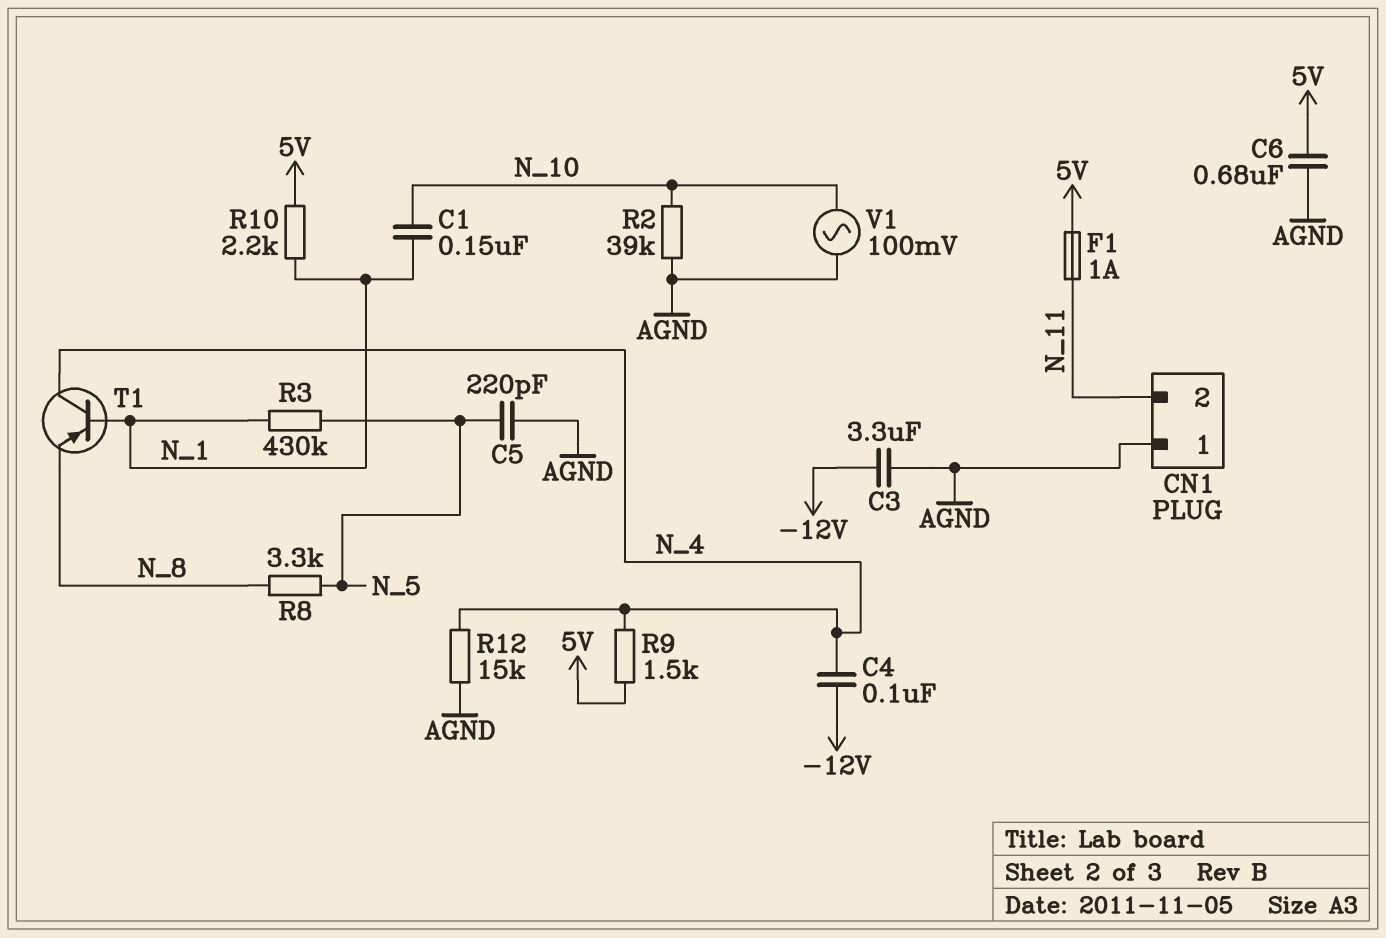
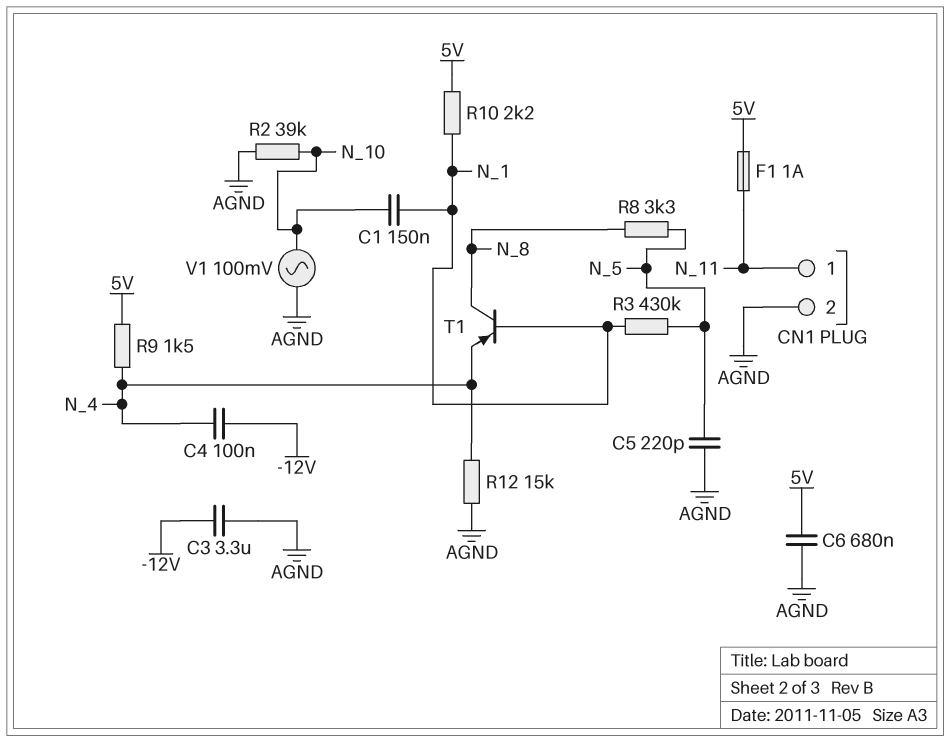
CN1 pin 1: AGND -> N_11
CN1 pin 2: N_11 -> AGND
T1: PNP (B N_1, C N_4, E N_8) -> PNP (B N_1, C N_8, E N_4)

